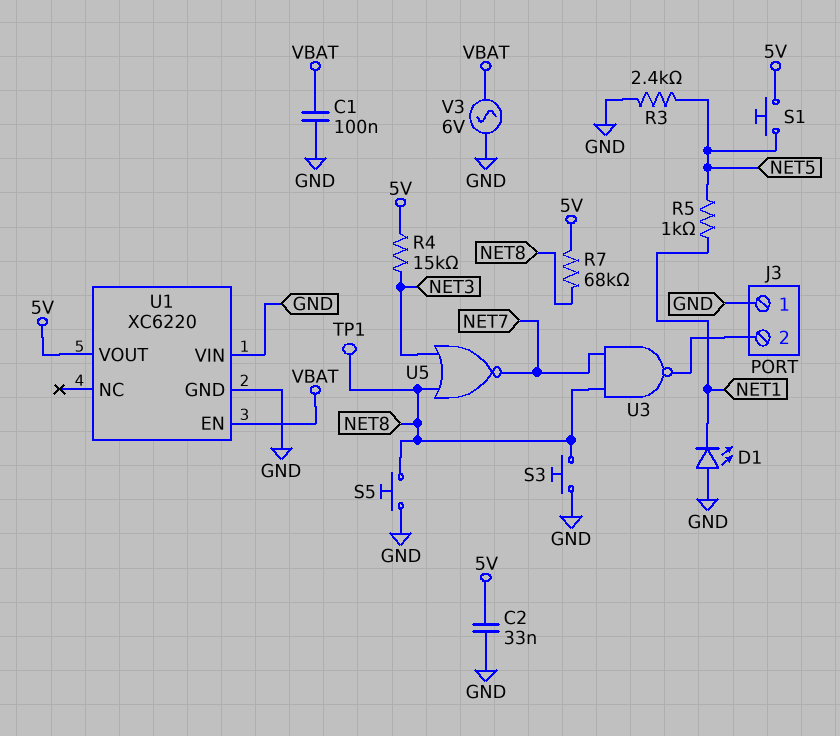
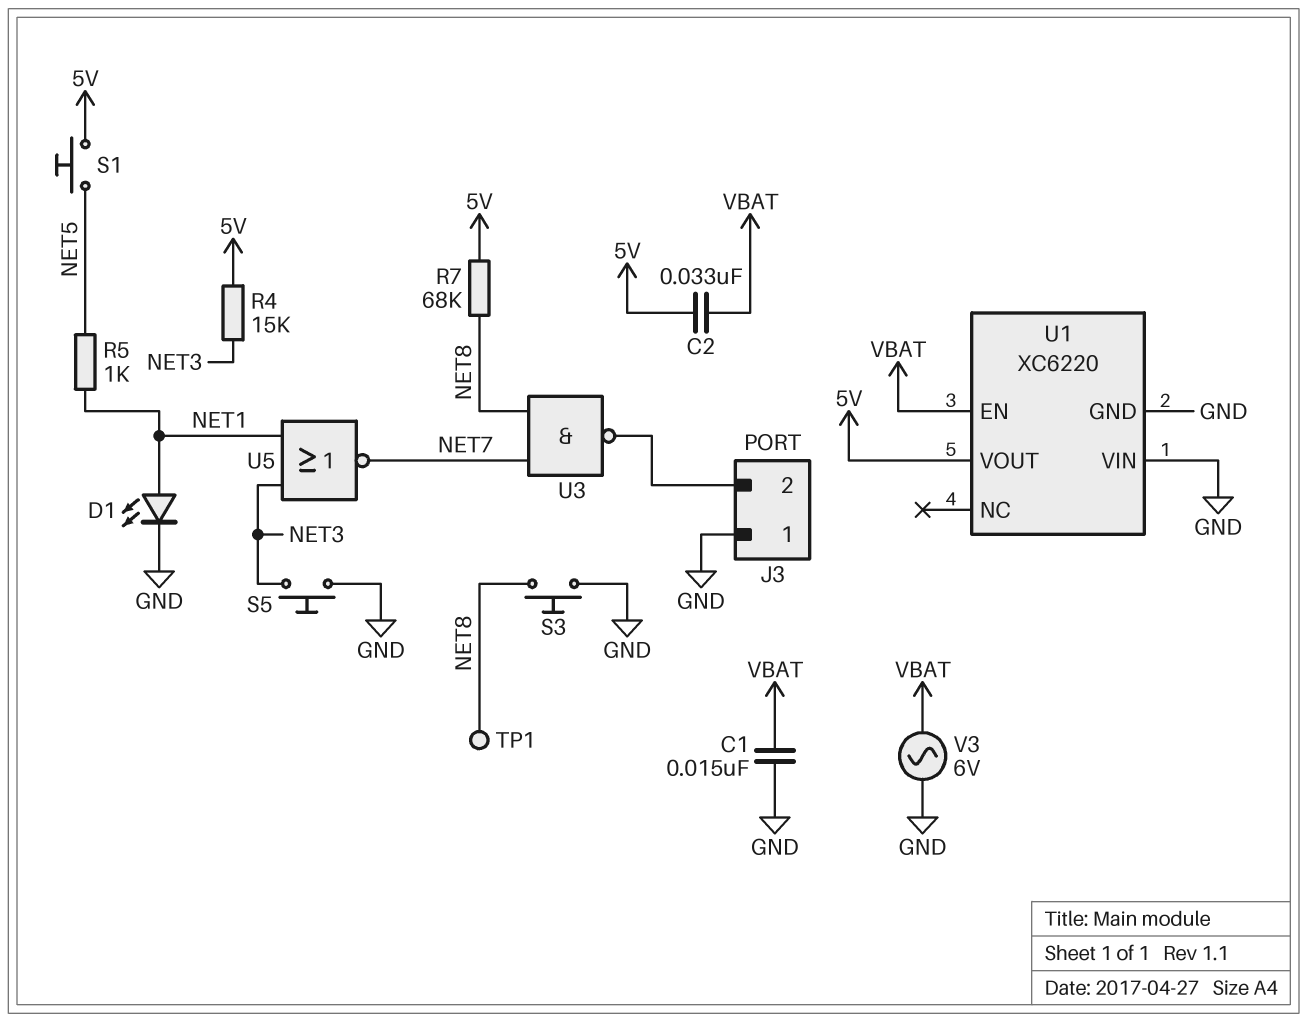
C1: 100nF (GND, VBAT) -> 15nF (GND, VBAT)
C2: 33nF (5V, GND) -> 33nF (5V, VBAT)
D1: LED (A GND, K NET1) -> LED (A NET1, K GND)
R3: 2.4k (GND, NET5) -> none
S5: button (GND, NET8) -> button (GND, NET3)
U5: NOR (in NET3, in NET8, out NET7) -> NOR (in NET1, in NET3, out NET7)

